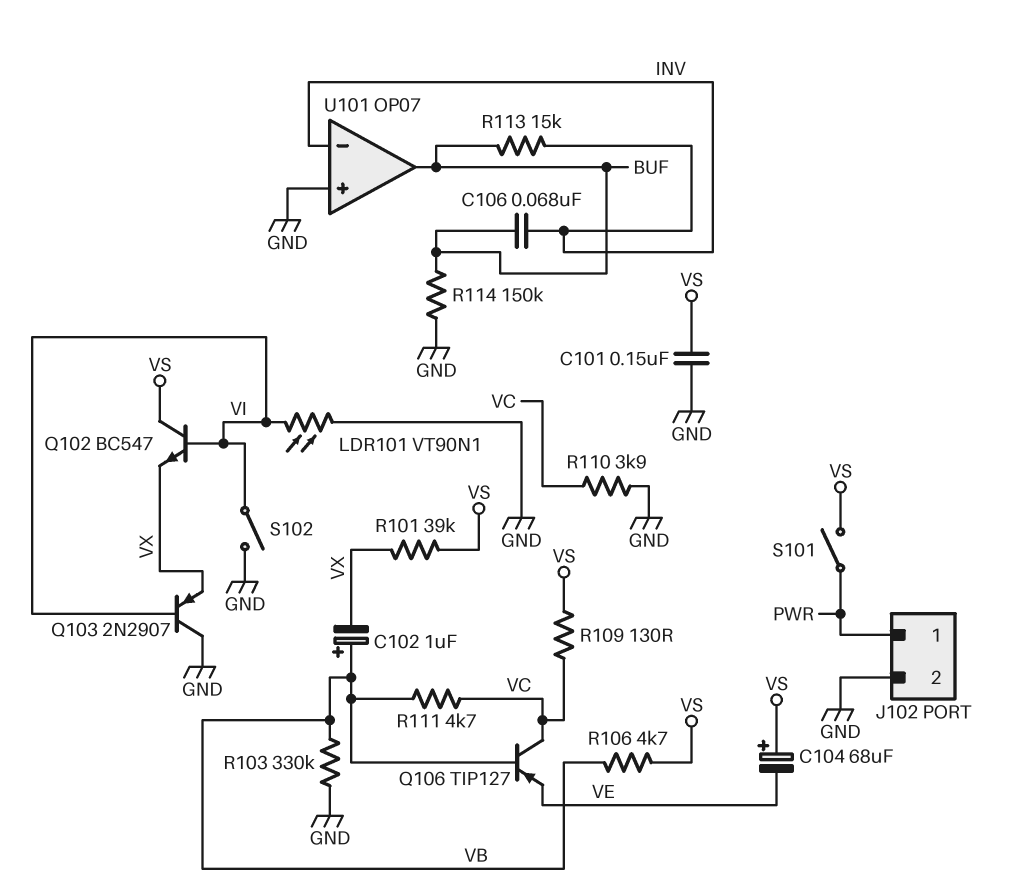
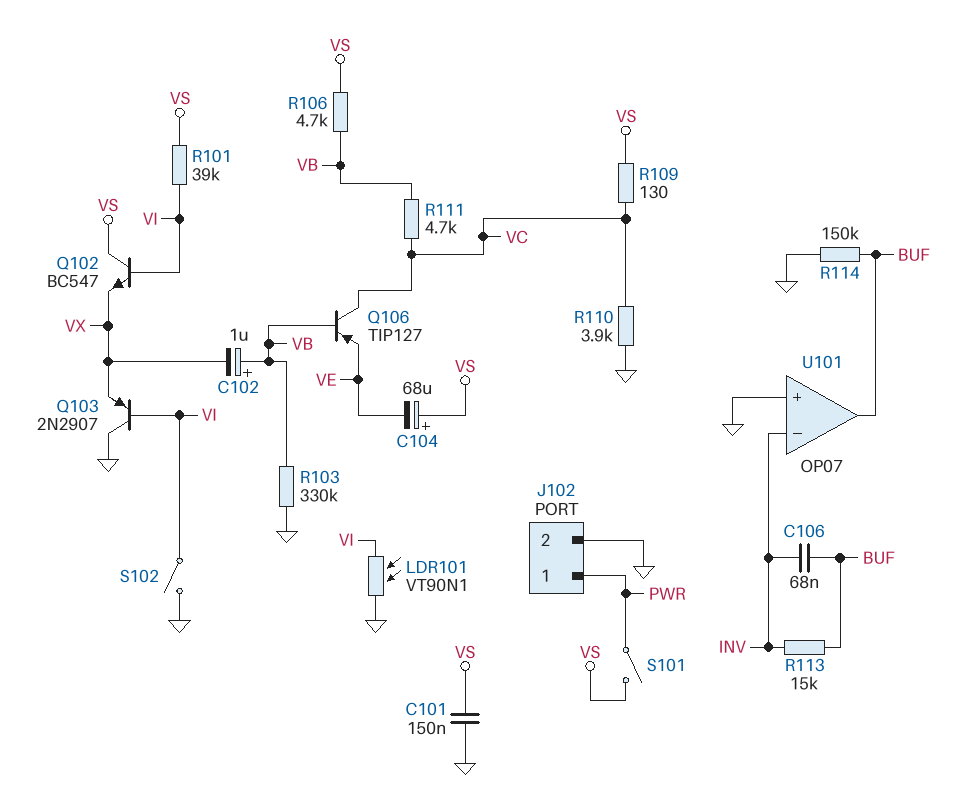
R101: 39k (VS, VX) -> 39k (VI, VS)

